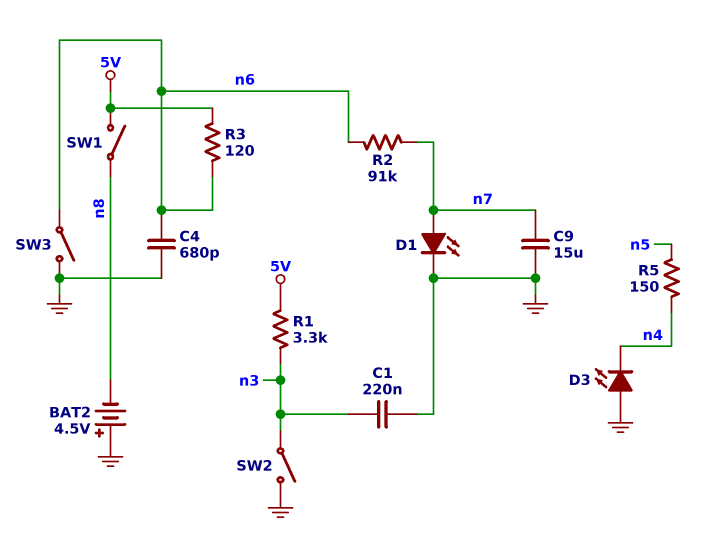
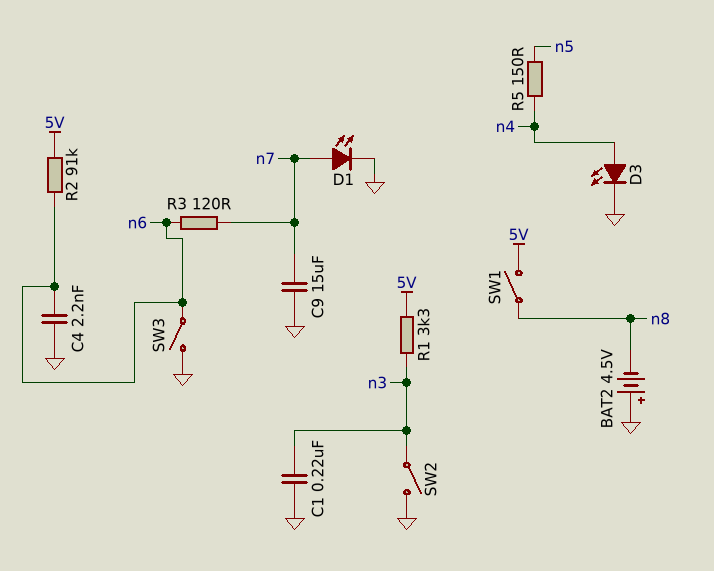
C4: 680pF (GND, n6) -> 2.2nF (GND, n6)
D3: LED (A GND, K n4) -> LED (A n4, K GND)
R2: 91k (n6, n7) -> 91k (5V, n6)
R3: 120 (5V, n6) -> 120 (n6, n7)

